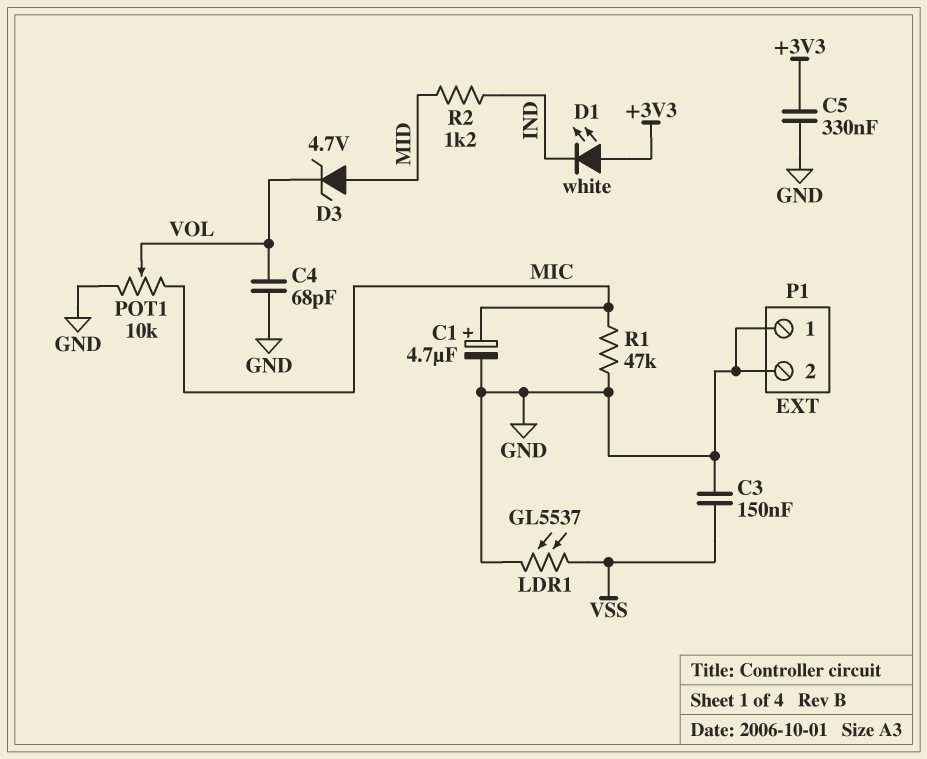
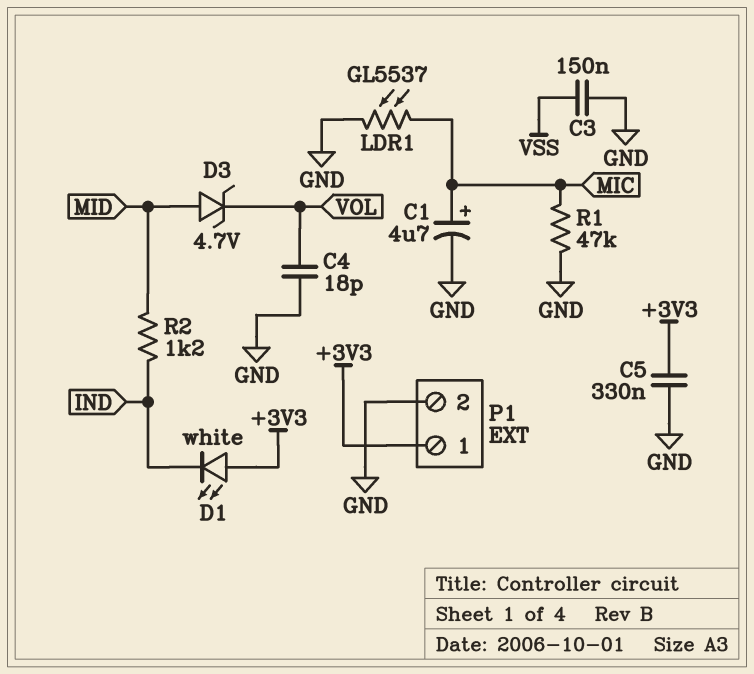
C4: 68pF (GND, VOL) -> 18pF (GND, VOL)
LDR1: GL5537 (GND, VSS) -> GL5537 (GND, MIC)
P1 pin 1: GND -> +3V3
POT1: 10k (GND, MIC, wiper VOL) -> none

